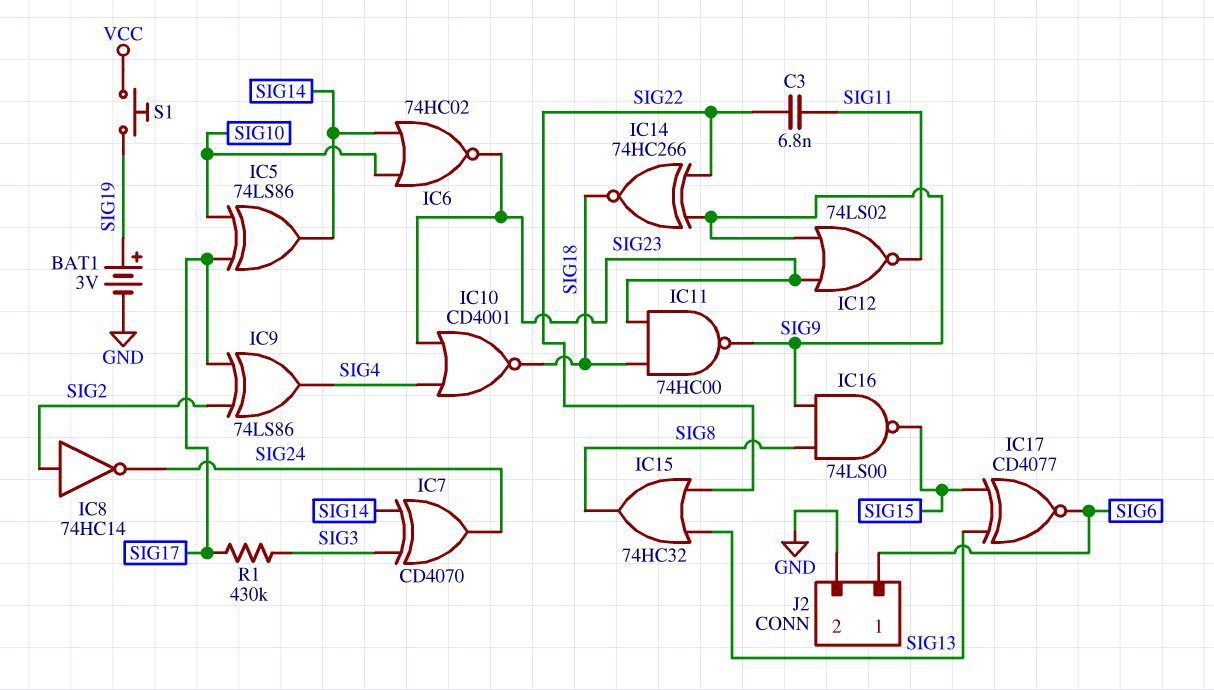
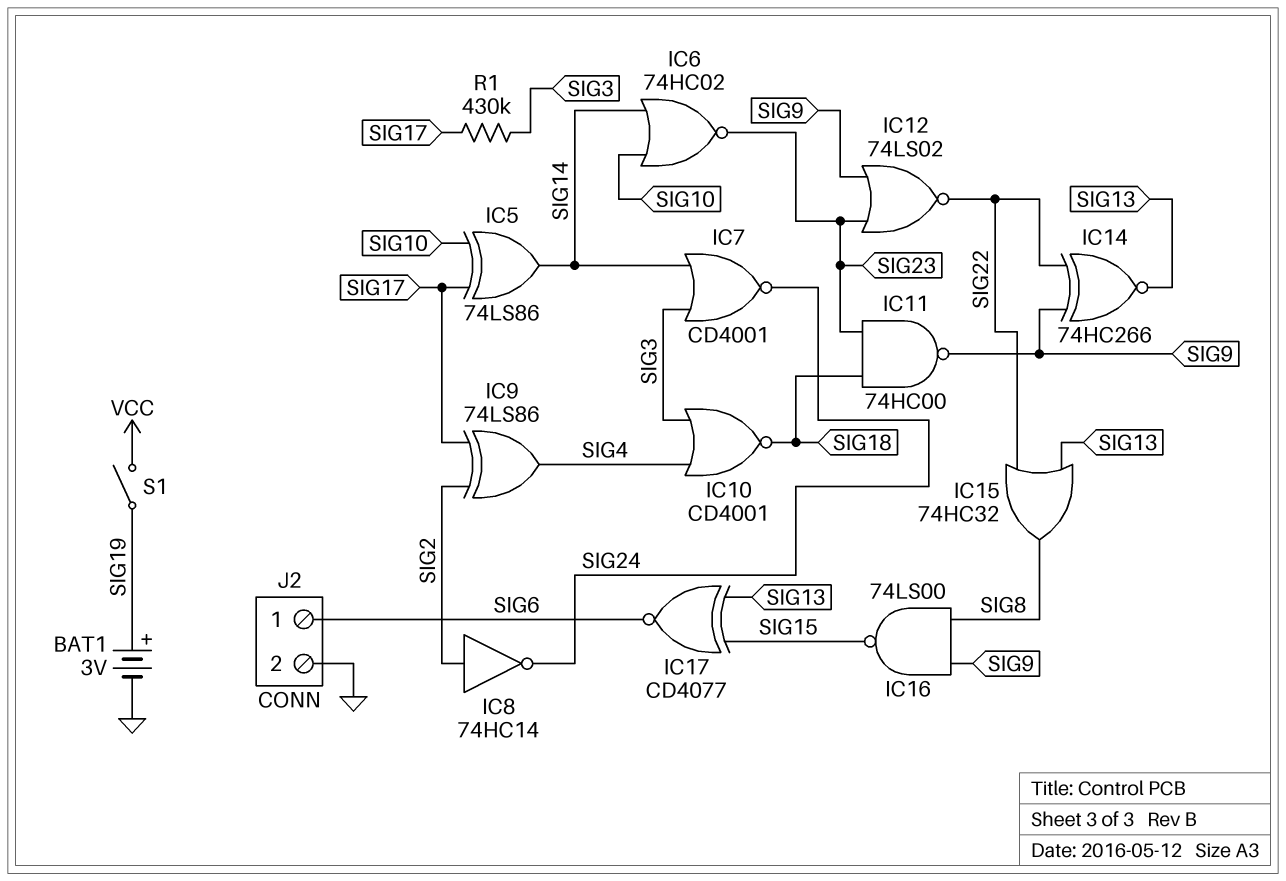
C3: 6.8nF (SIG11, SIG22) -> none
IC7: XOR CD4070 (in SIG3, in SIG14, out SIG24) -> NOR CD4001 (in SIG3, in SIG14, out SIG24)
IC10: NOR CD4001 (in SIG4, in SIG23, out SIG18) -> NOR CD4001 (in SIG3, in SIG4, out SIG18)
IC12: NOR 74LS02 (in SIG9, in SIG23, out SIG11) -> NOR 74LS02 (in SIG9, in SIG23, out SIG22)
IC14: XNOR 74HC266 (in SIG9, in SIG22, out SIG18) -> XNOR 74HC266 (in SIG9, in SIG22, out SIG13)
S1: button (SIG19, VCC) -> switch (SIG19, VCC)

